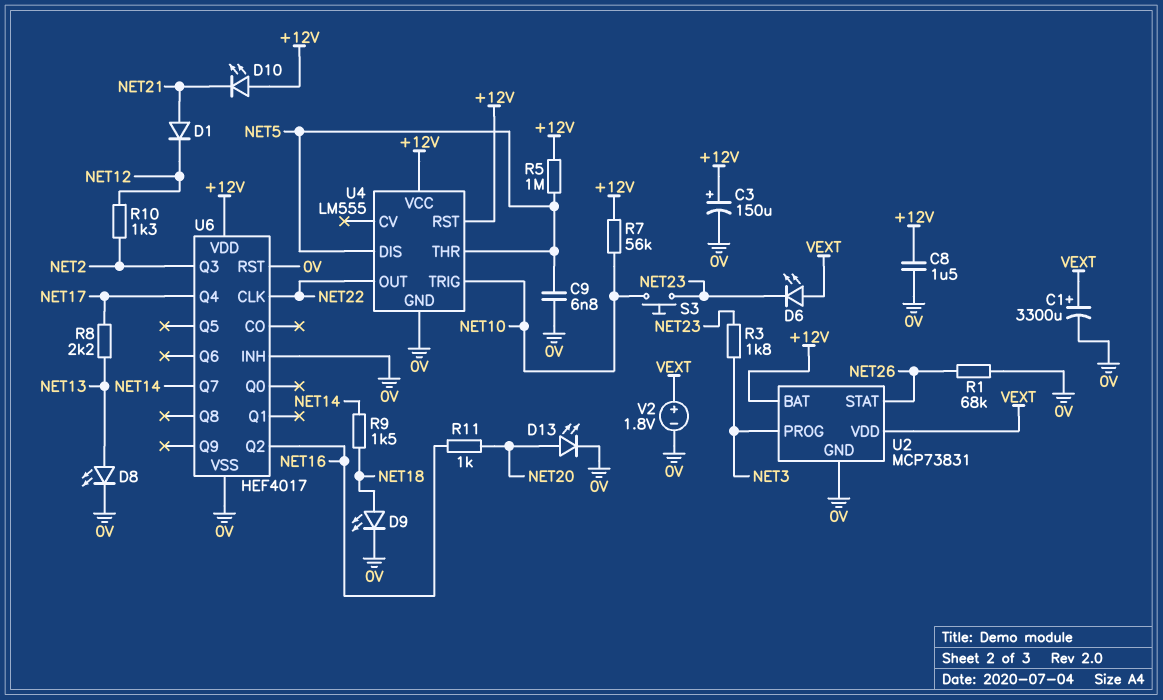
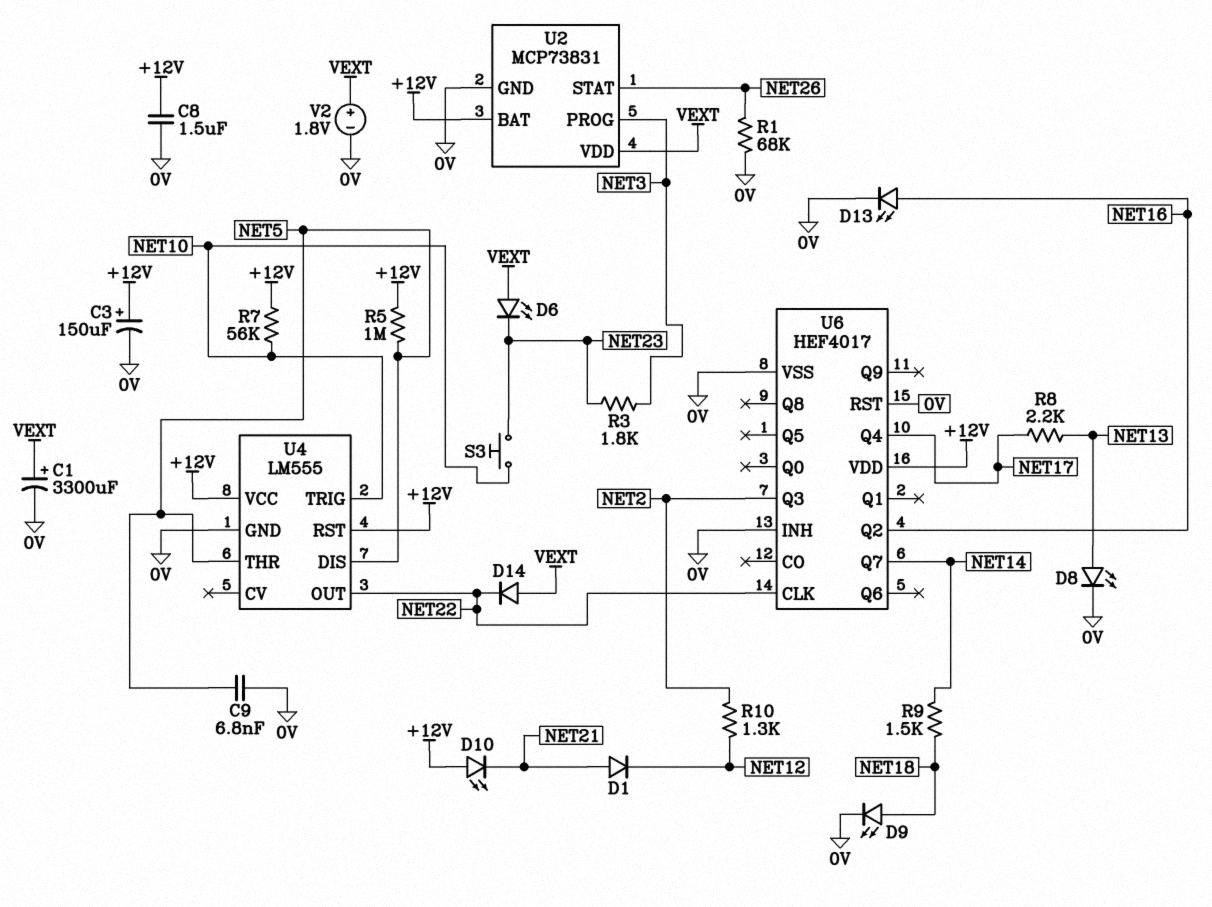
D13: LED (A NET20, K 0V) -> LED (A NET16, K 0V)
D14: none -> diode (A VEXT, K NET22)
R11: 1k (NET16, NET20) -> none

